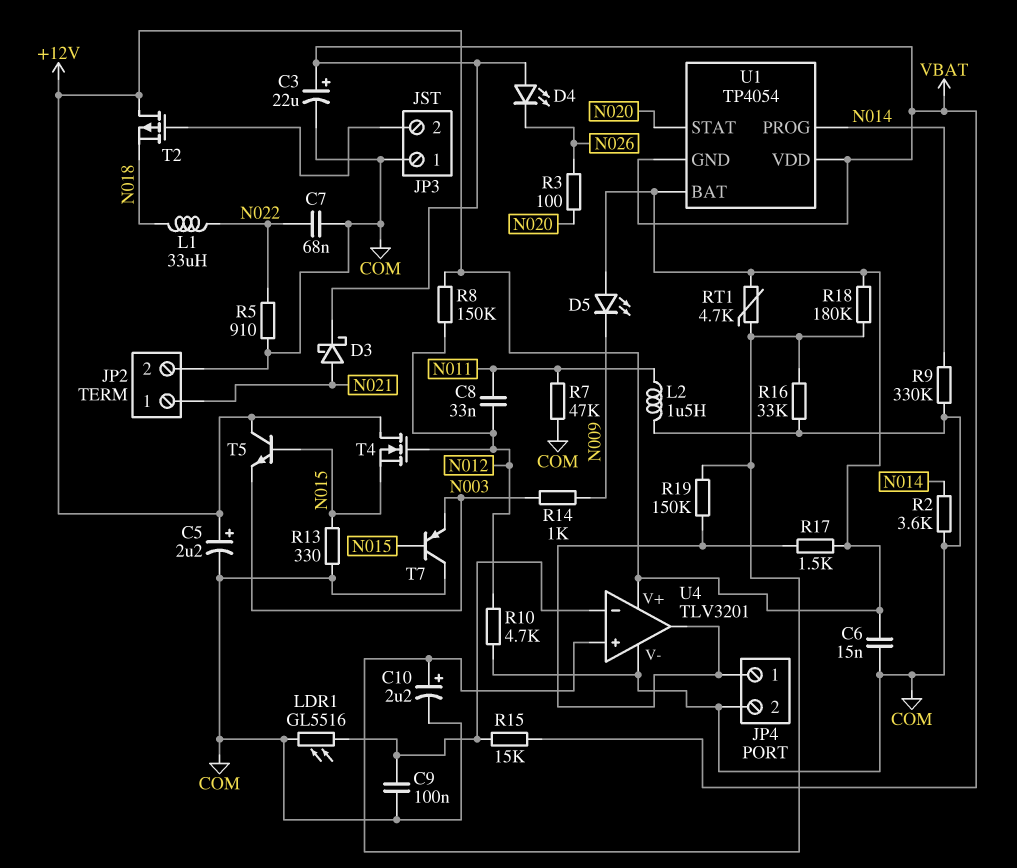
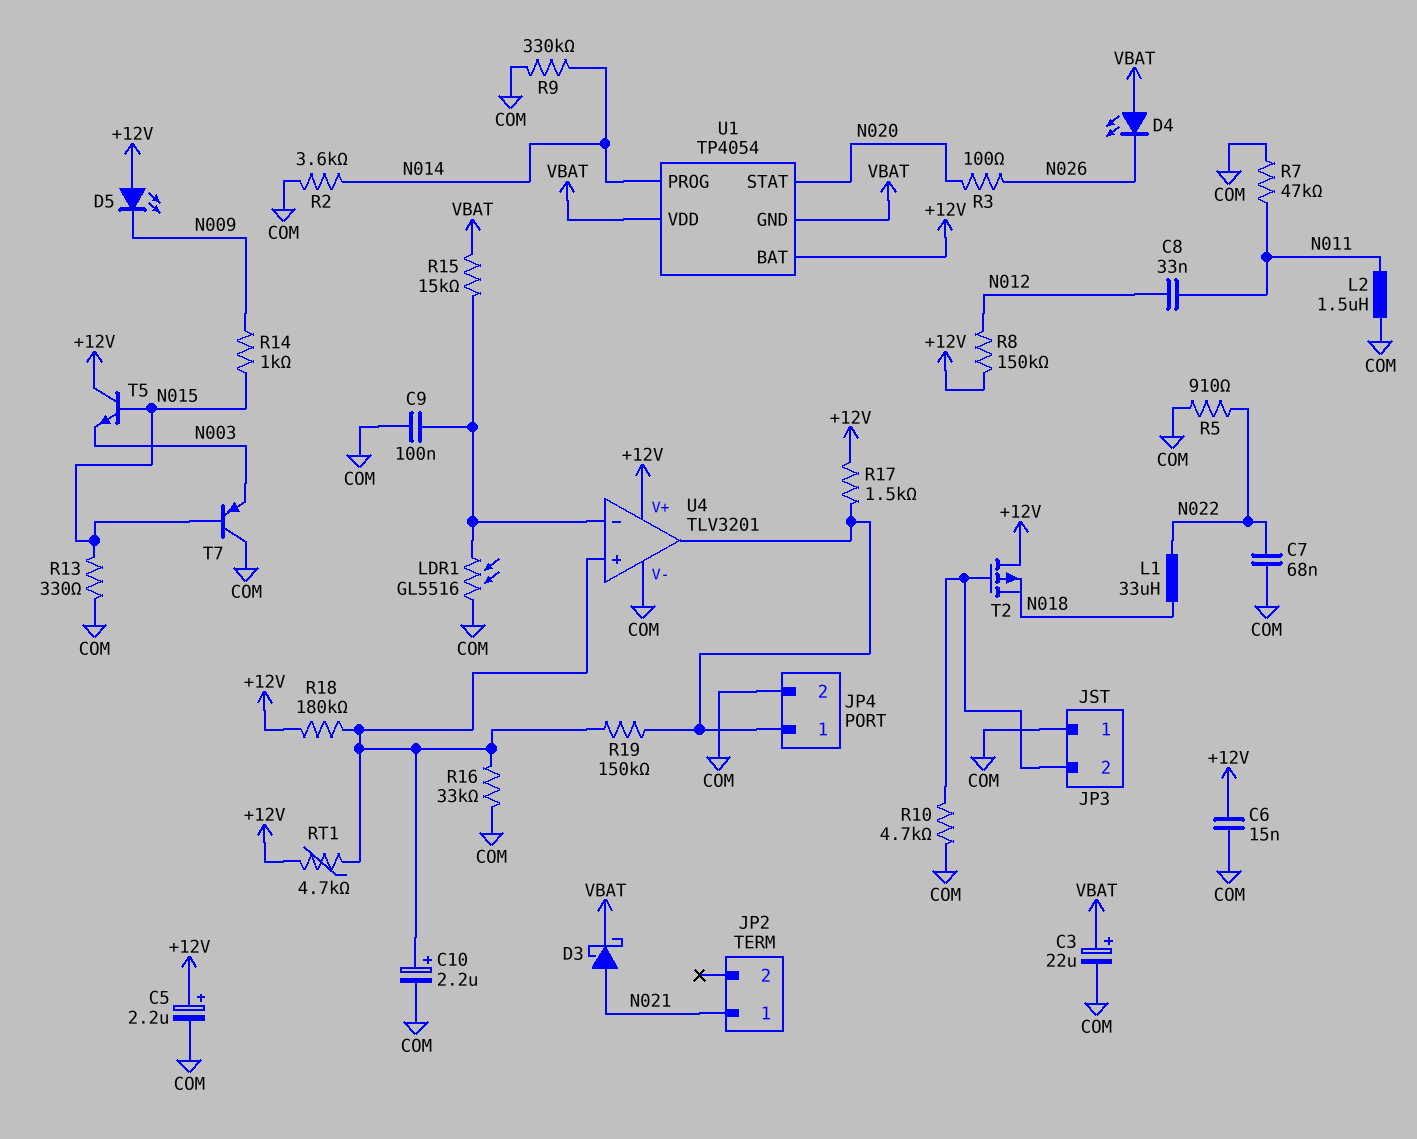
JP2 pin 2: COM -> none
R10: 4.7k (COM, N012) -> 4.7k (COM, JP3/2)
R14: 1k (N003, N009) -> 1k (N009, N015)
T4: NMOS (G N012, D +12V, S N015) -> none

